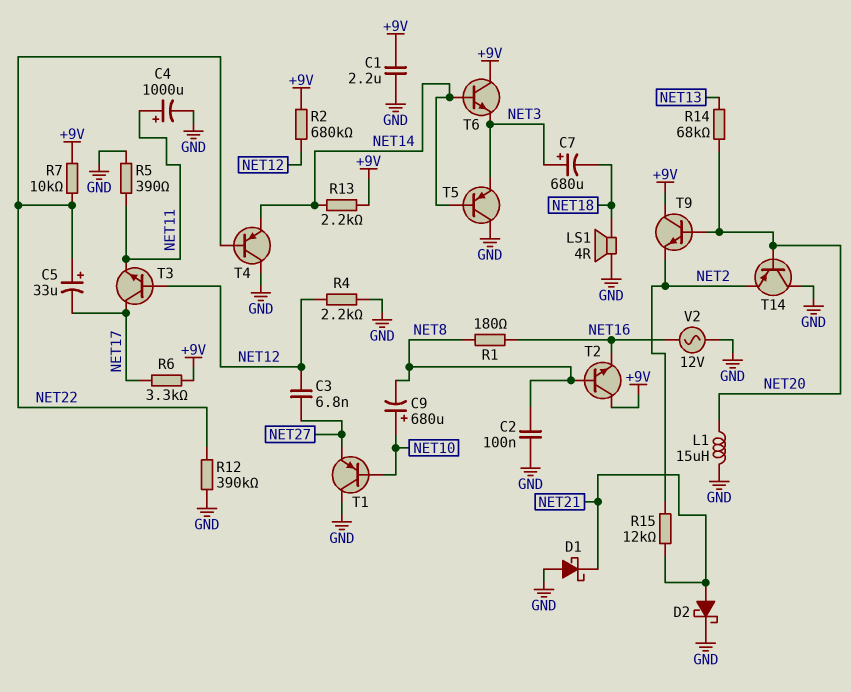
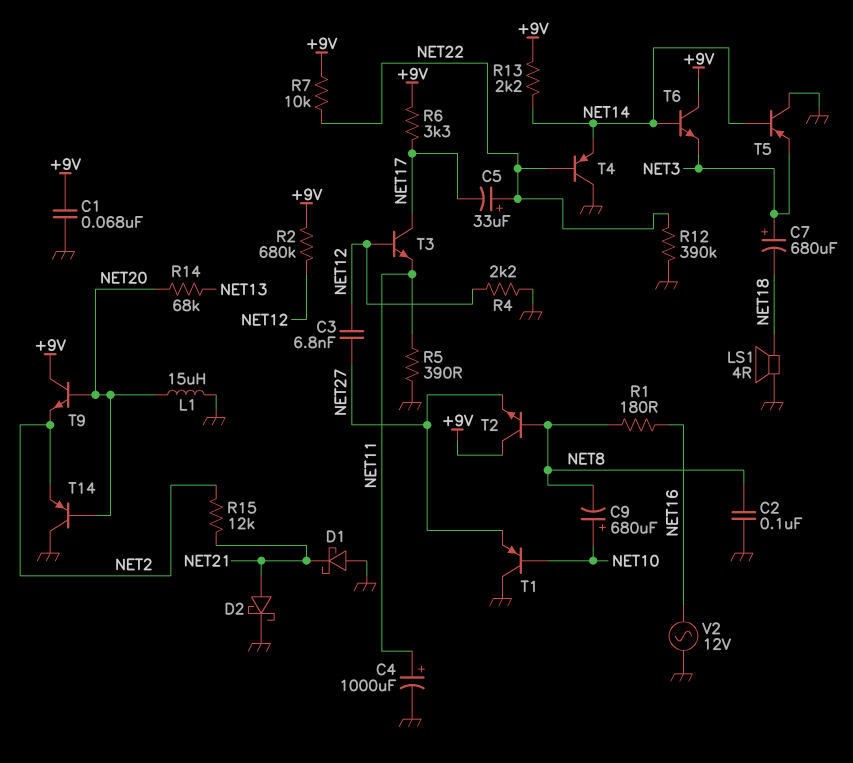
C1: 2.2uF (+9V, GND) -> 68nF (+9V, GND)
T2: NPN (B NET8, C +9V, E NET16) -> NPN (B NET8, C +9V, E NET27)

